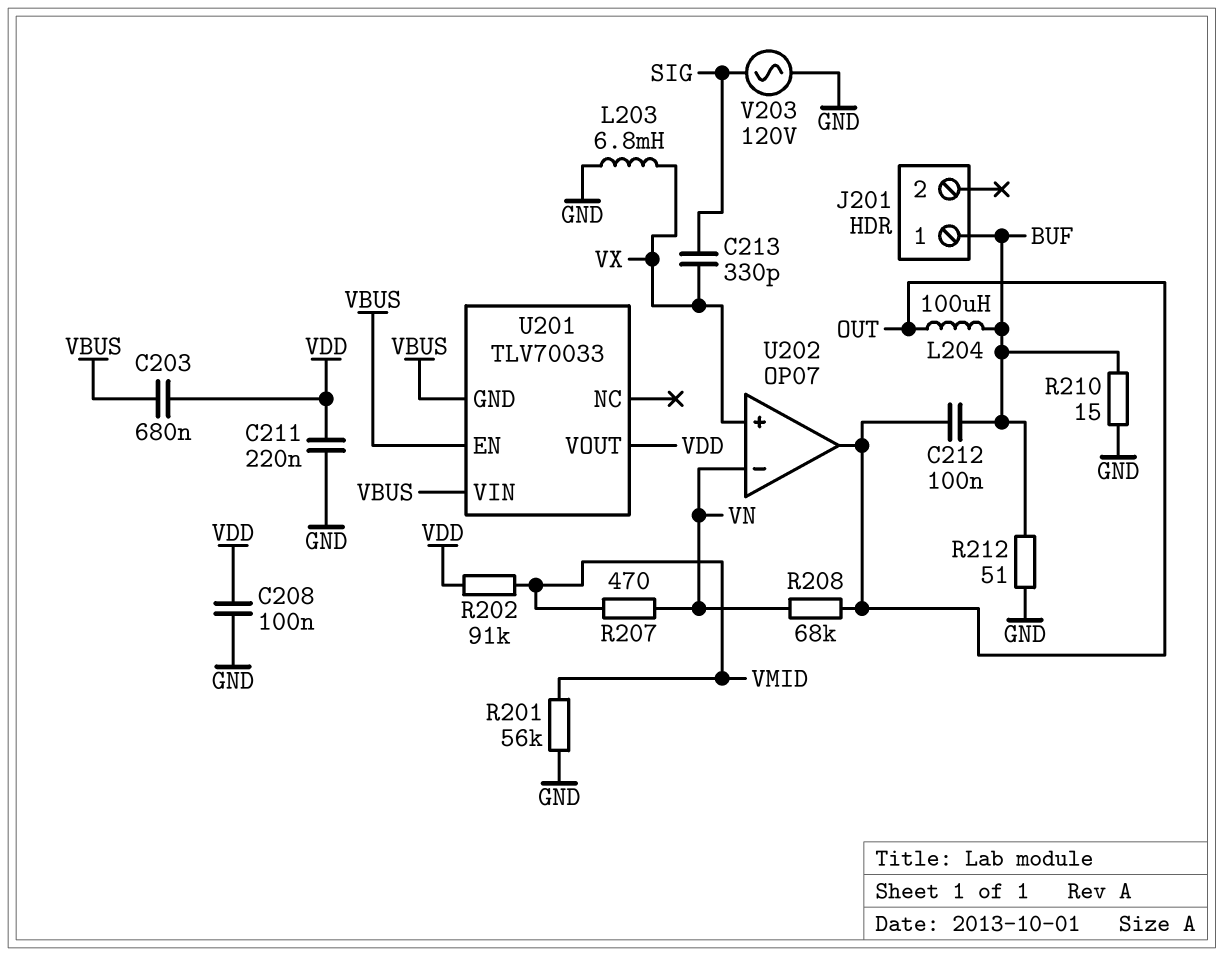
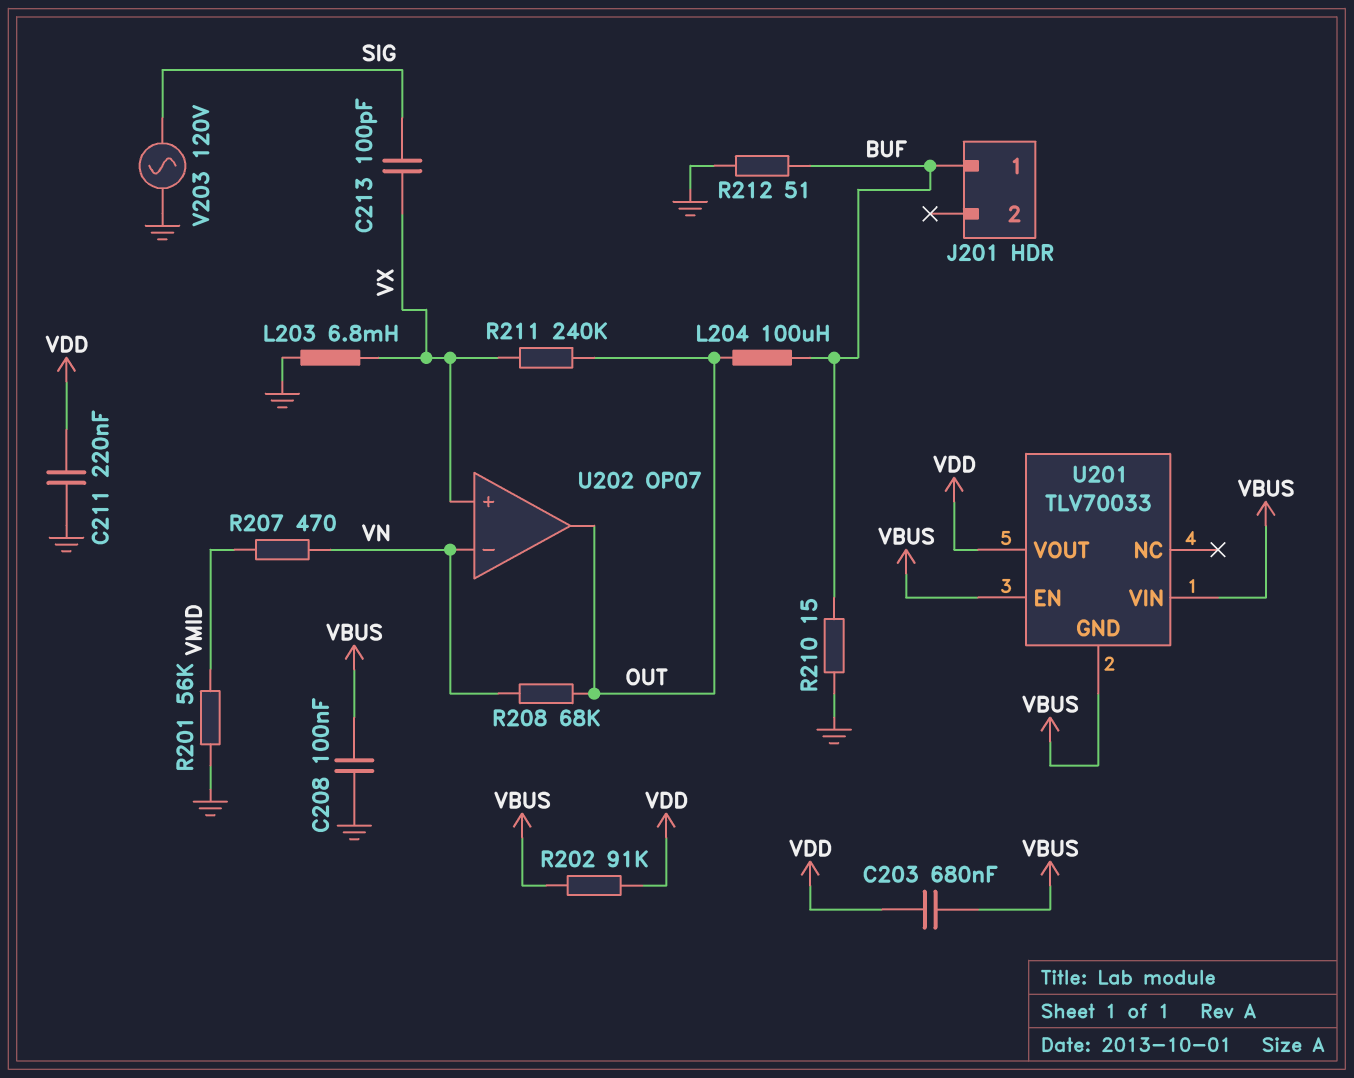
C208: 100nF (GND, VDD) -> 100nF (GND, VBUS)
C212: 100nF (BUF, OUT) -> none
C213: 330pF (SIG, VX) -> 100pF (SIG, VX)
R202: 91k (VDD, VMID) -> 91k (VBUS, VDD)
R211: none -> 240k (OUT, VX)

